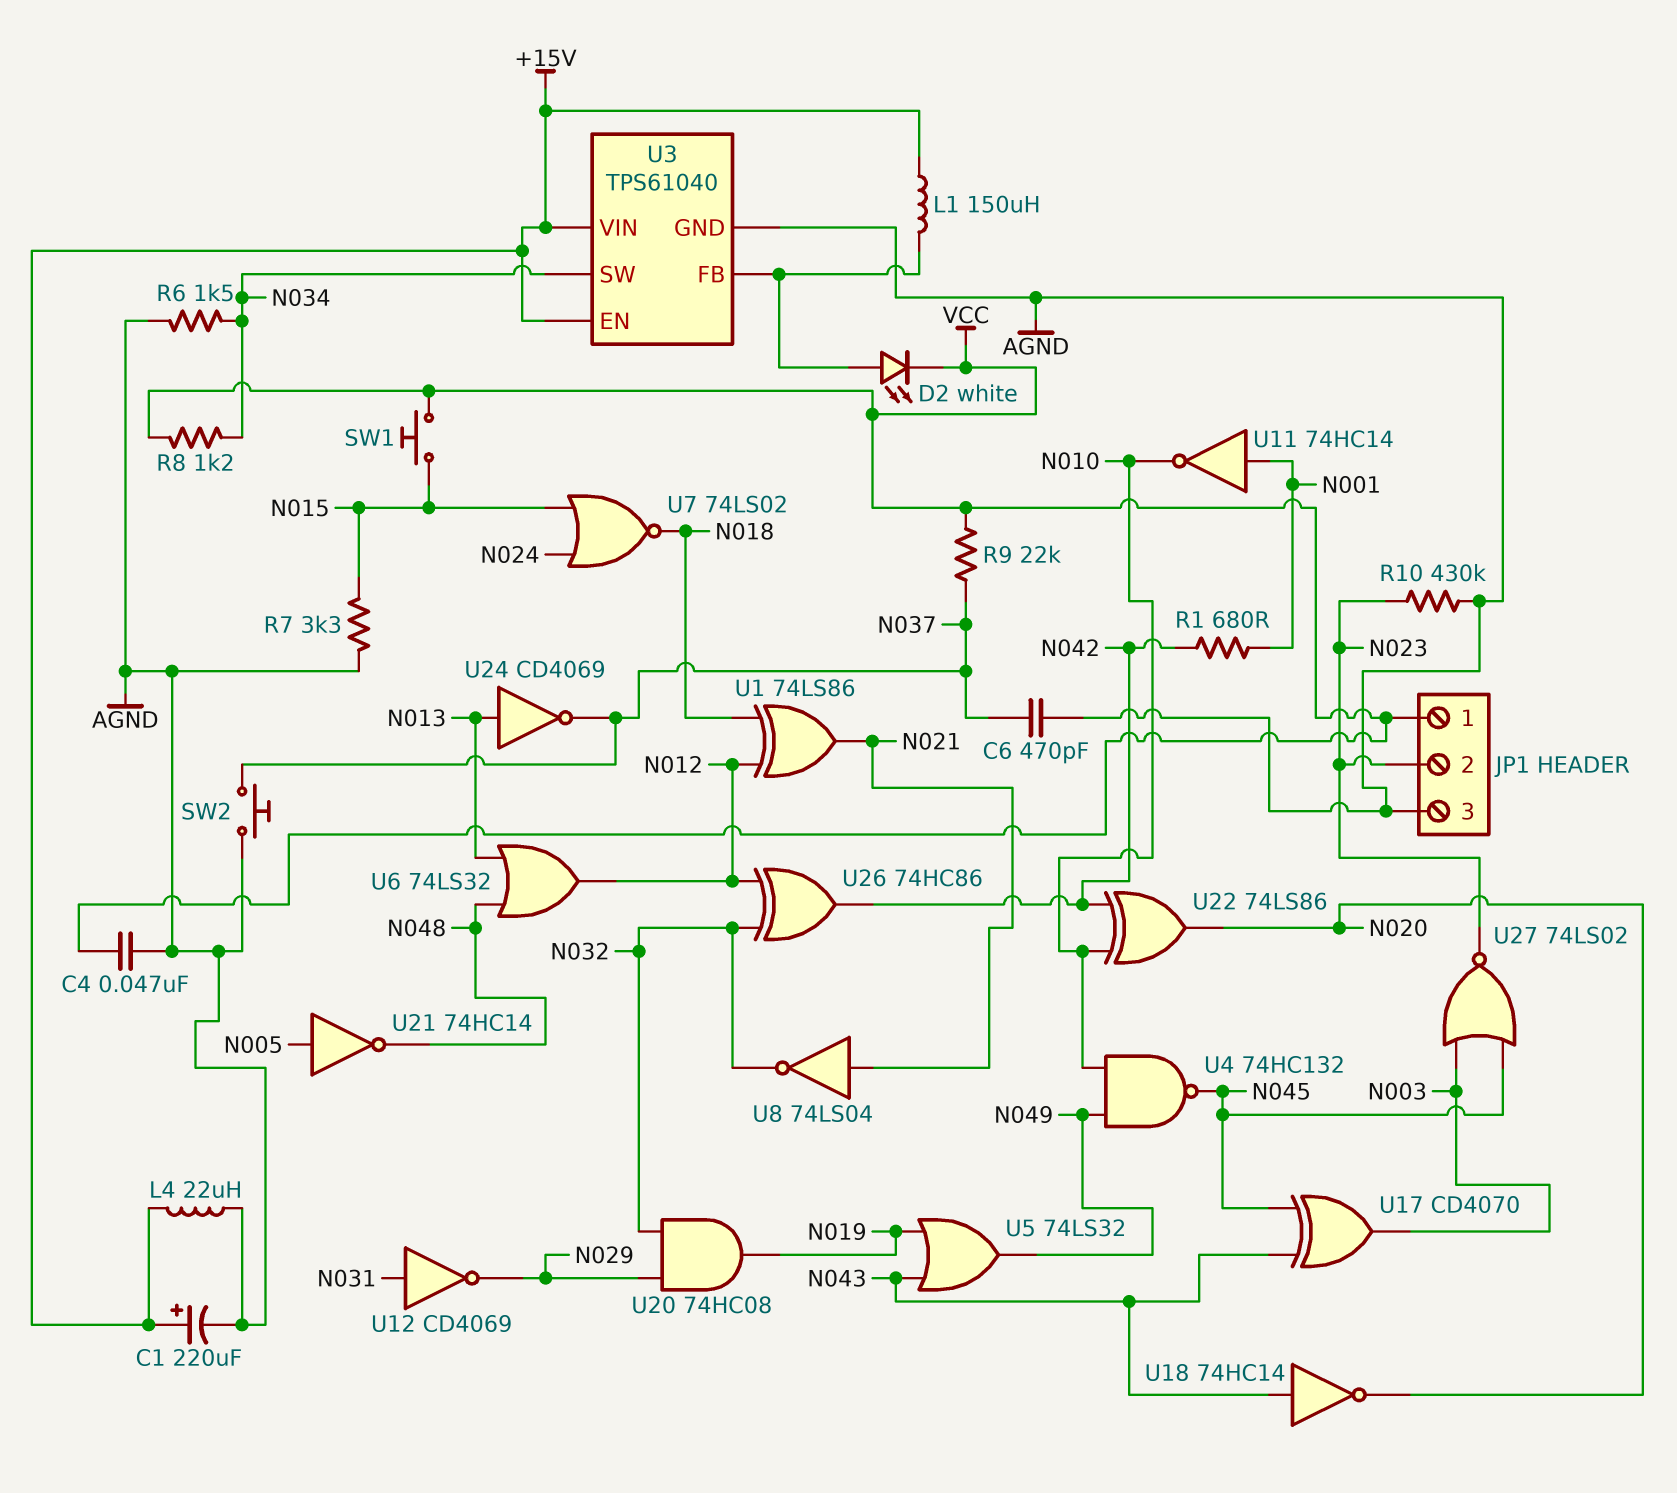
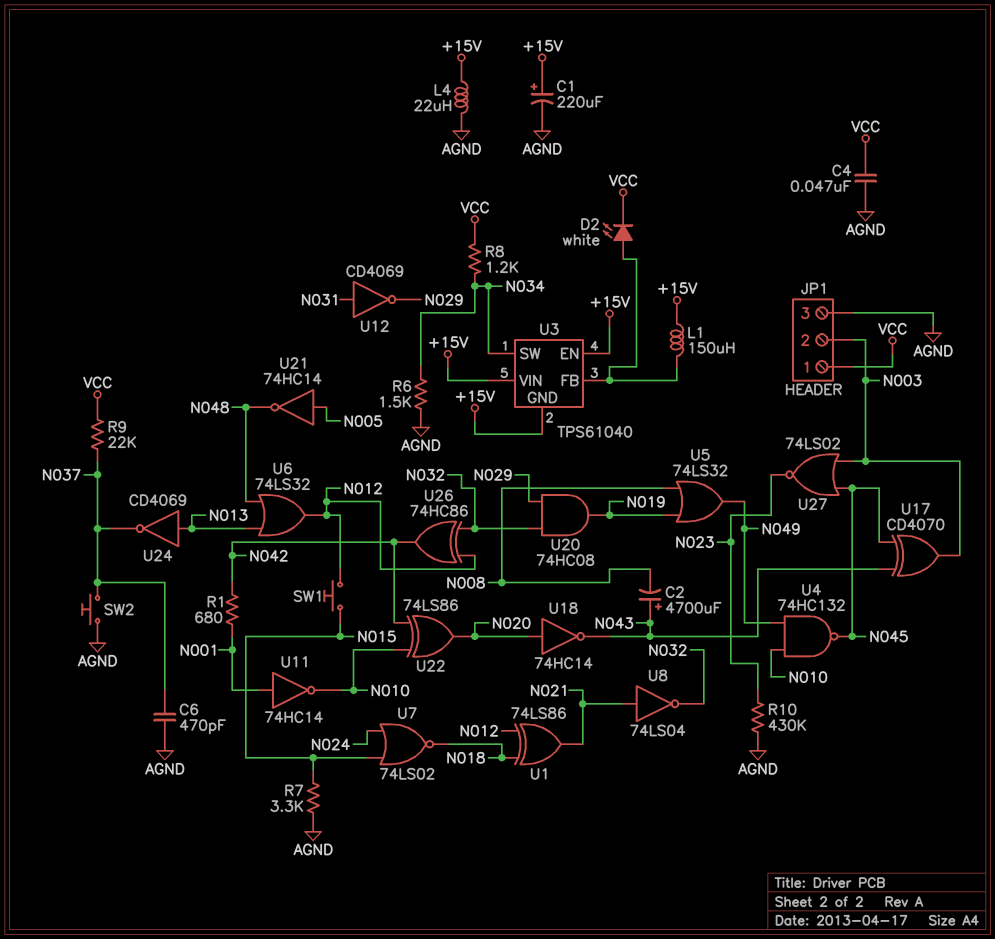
C2: none -> 4700uF (plus N043, minus N008)
JP1 pin 2: N023 -> N003
SW1: button (N015, VCC) -> button (N012, N015)
U3 pin GND: AGND -> +15V
U5: OR 74LS32 (in N019, in N043, out N049) -> OR 74LS32 (in N008, in N019, out N049)
U18: NOT 74HC14 (in N043, out N020) -> NOT 74HC14 (in N020, out N043)

